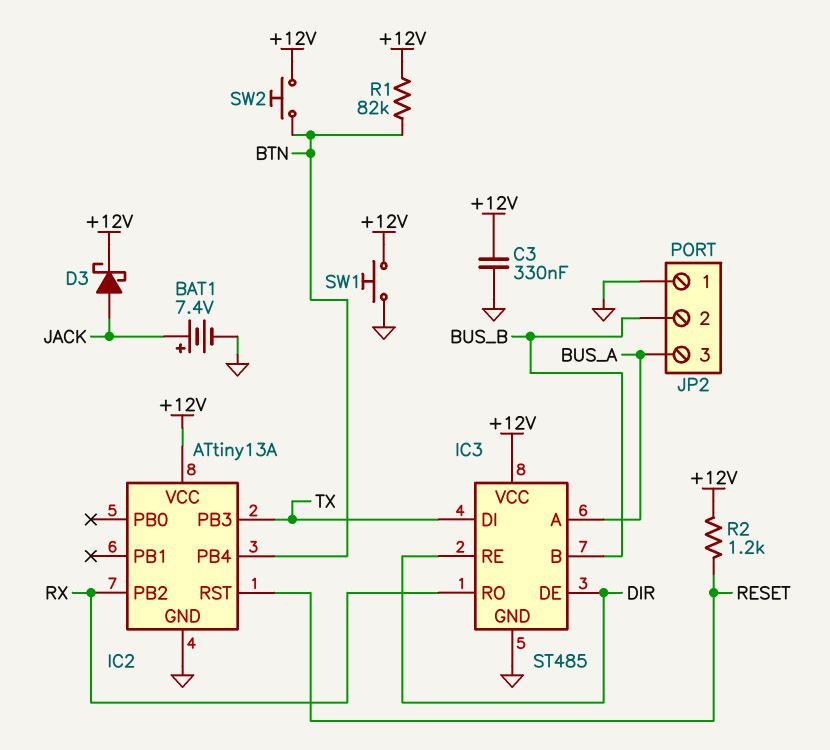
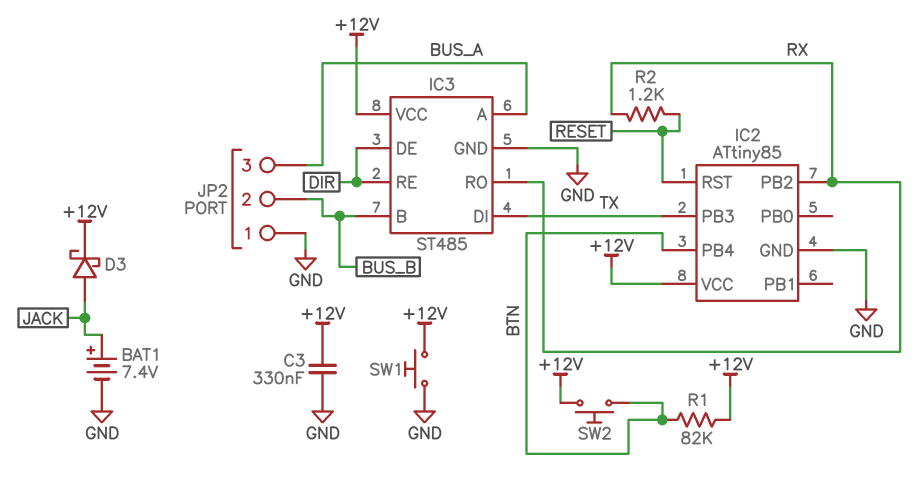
IC2: ATtiny13A -> ATtiny85
R2: 1.2k (+12V, RESET) -> 1.2k (RESET, RX)

